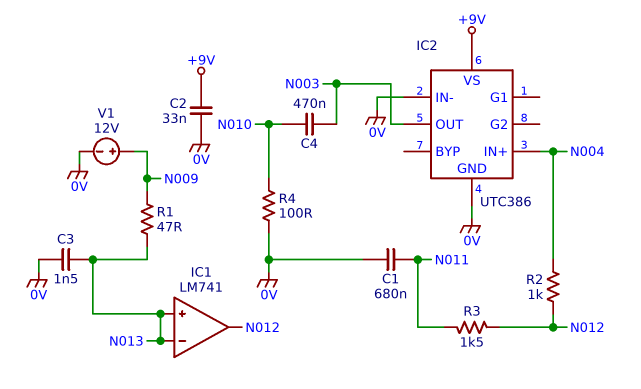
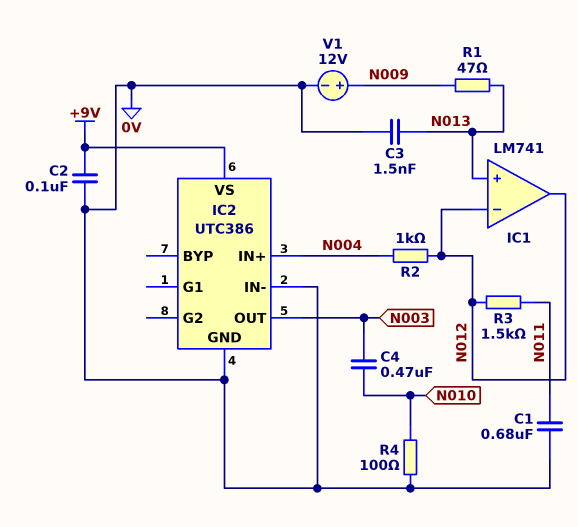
C2: 33nF (+9V, 0V) -> 100nF (+9V, 0V)
IC1 pin in-: N013 -> N012

